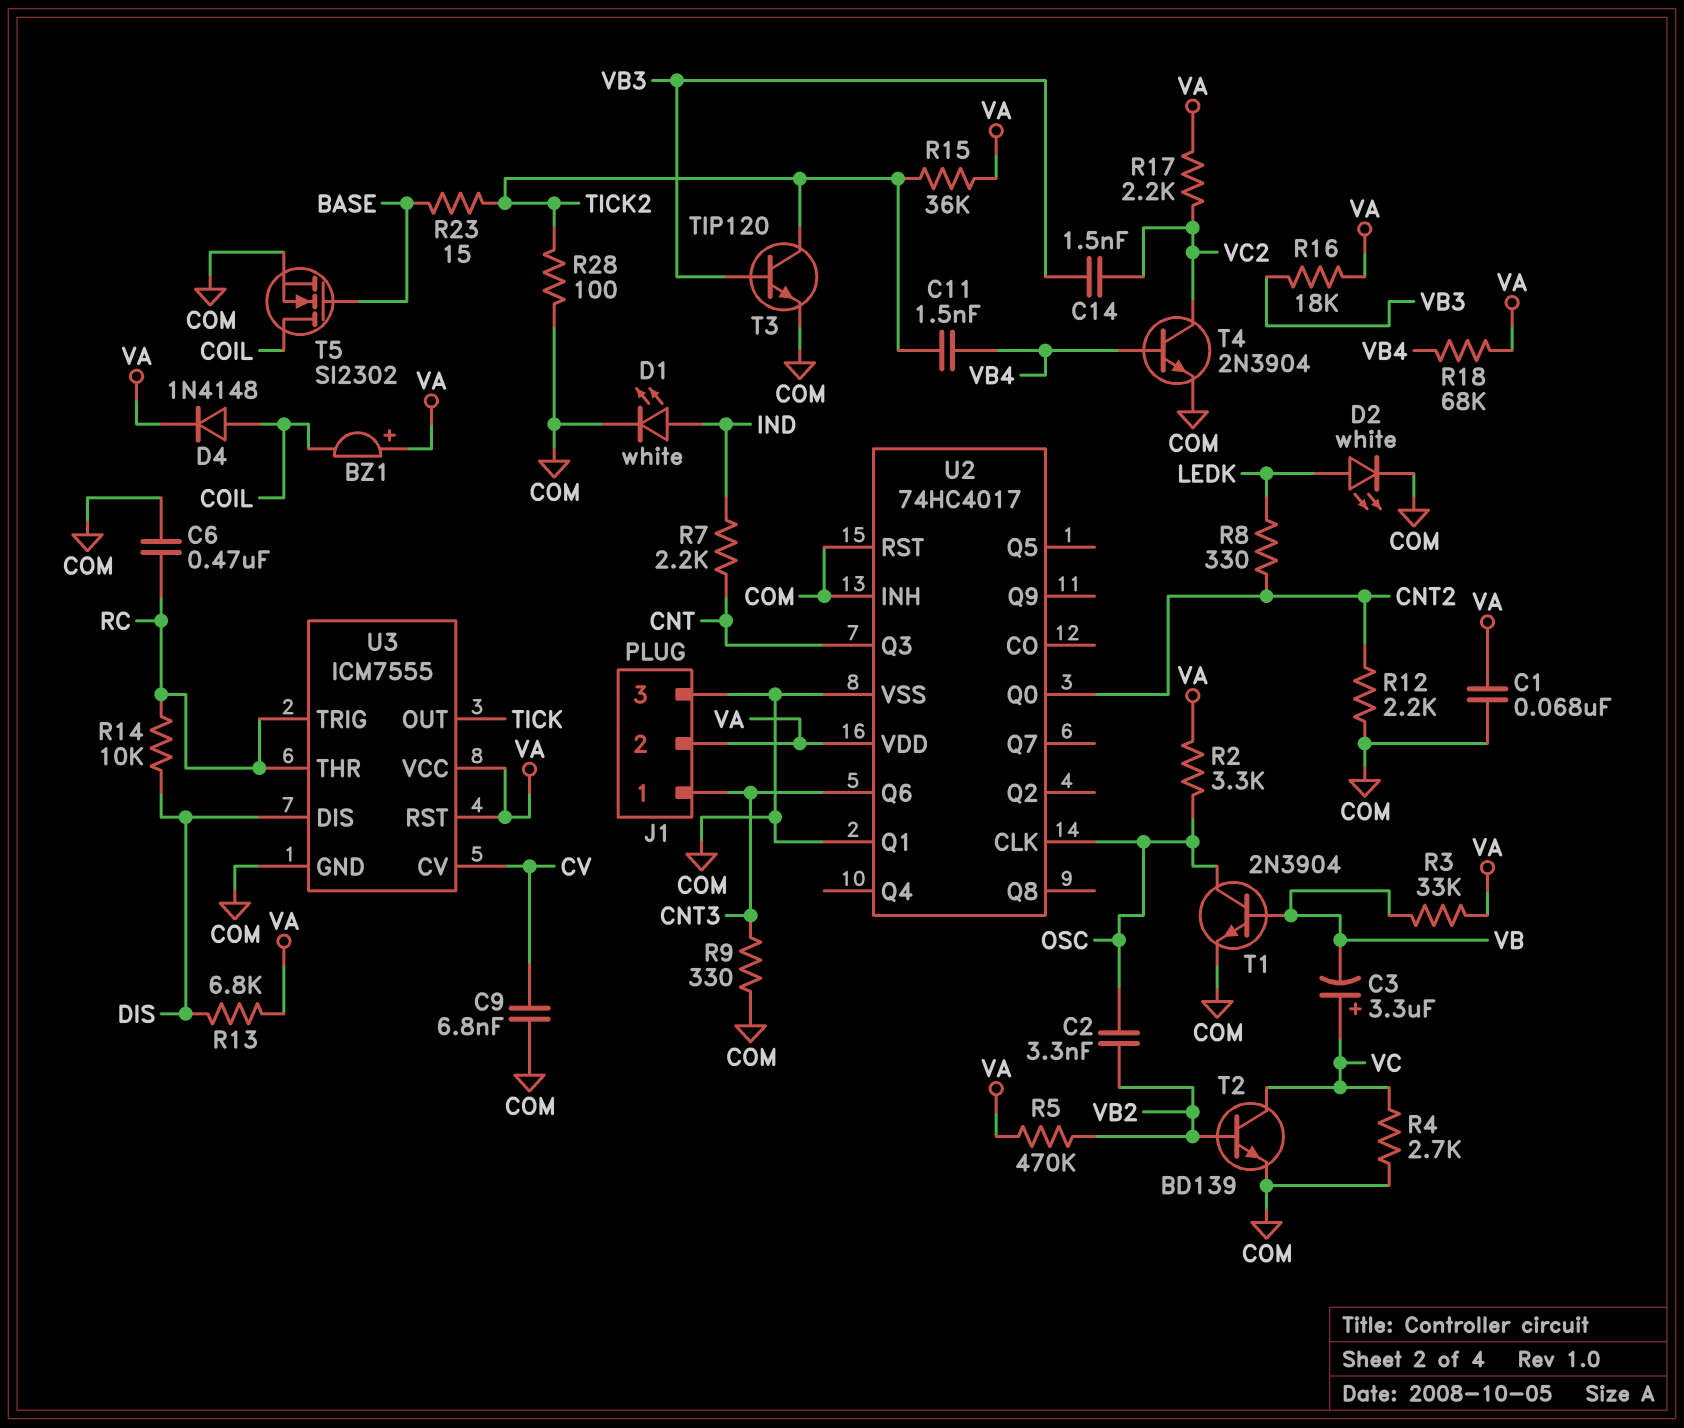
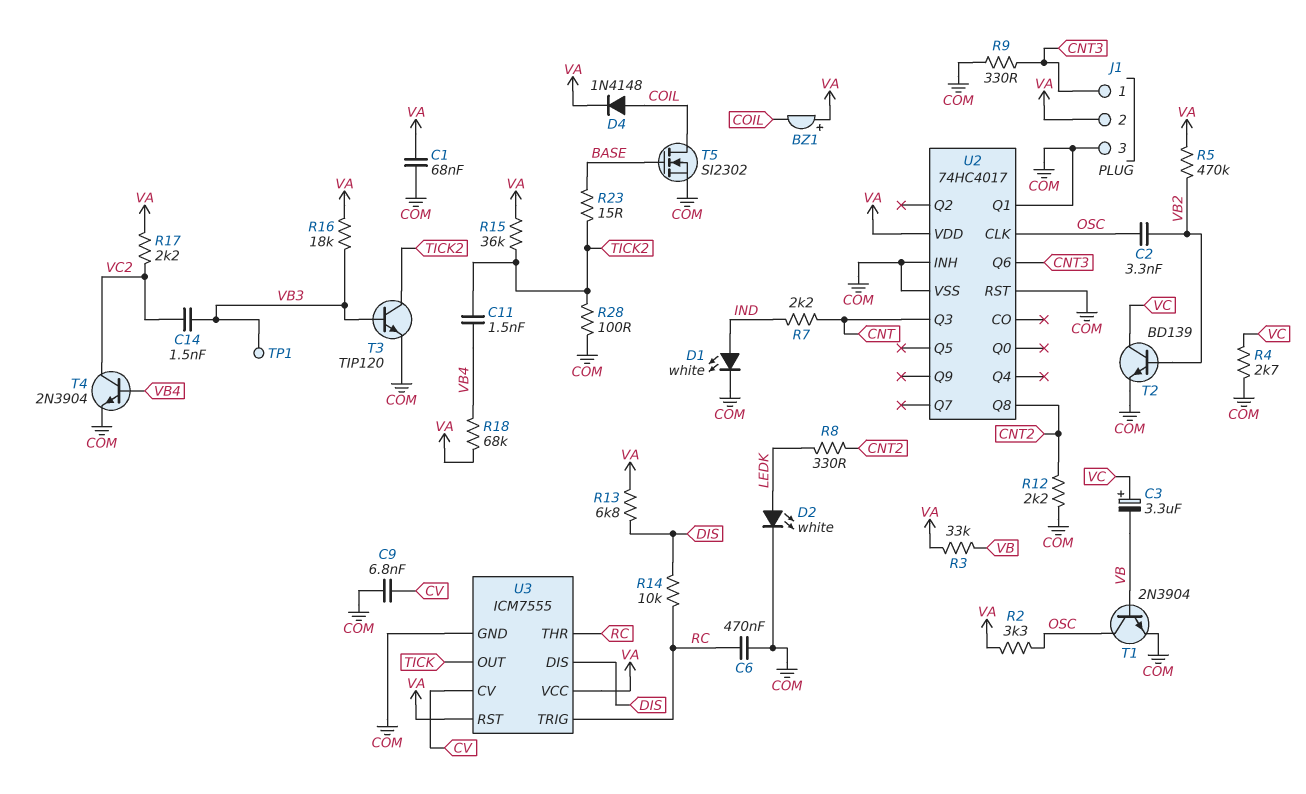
TP1: none -> test point (VB3)
U2 pin Q0: CNT2 -> none
U2 pin Q8: none -> CNT2

